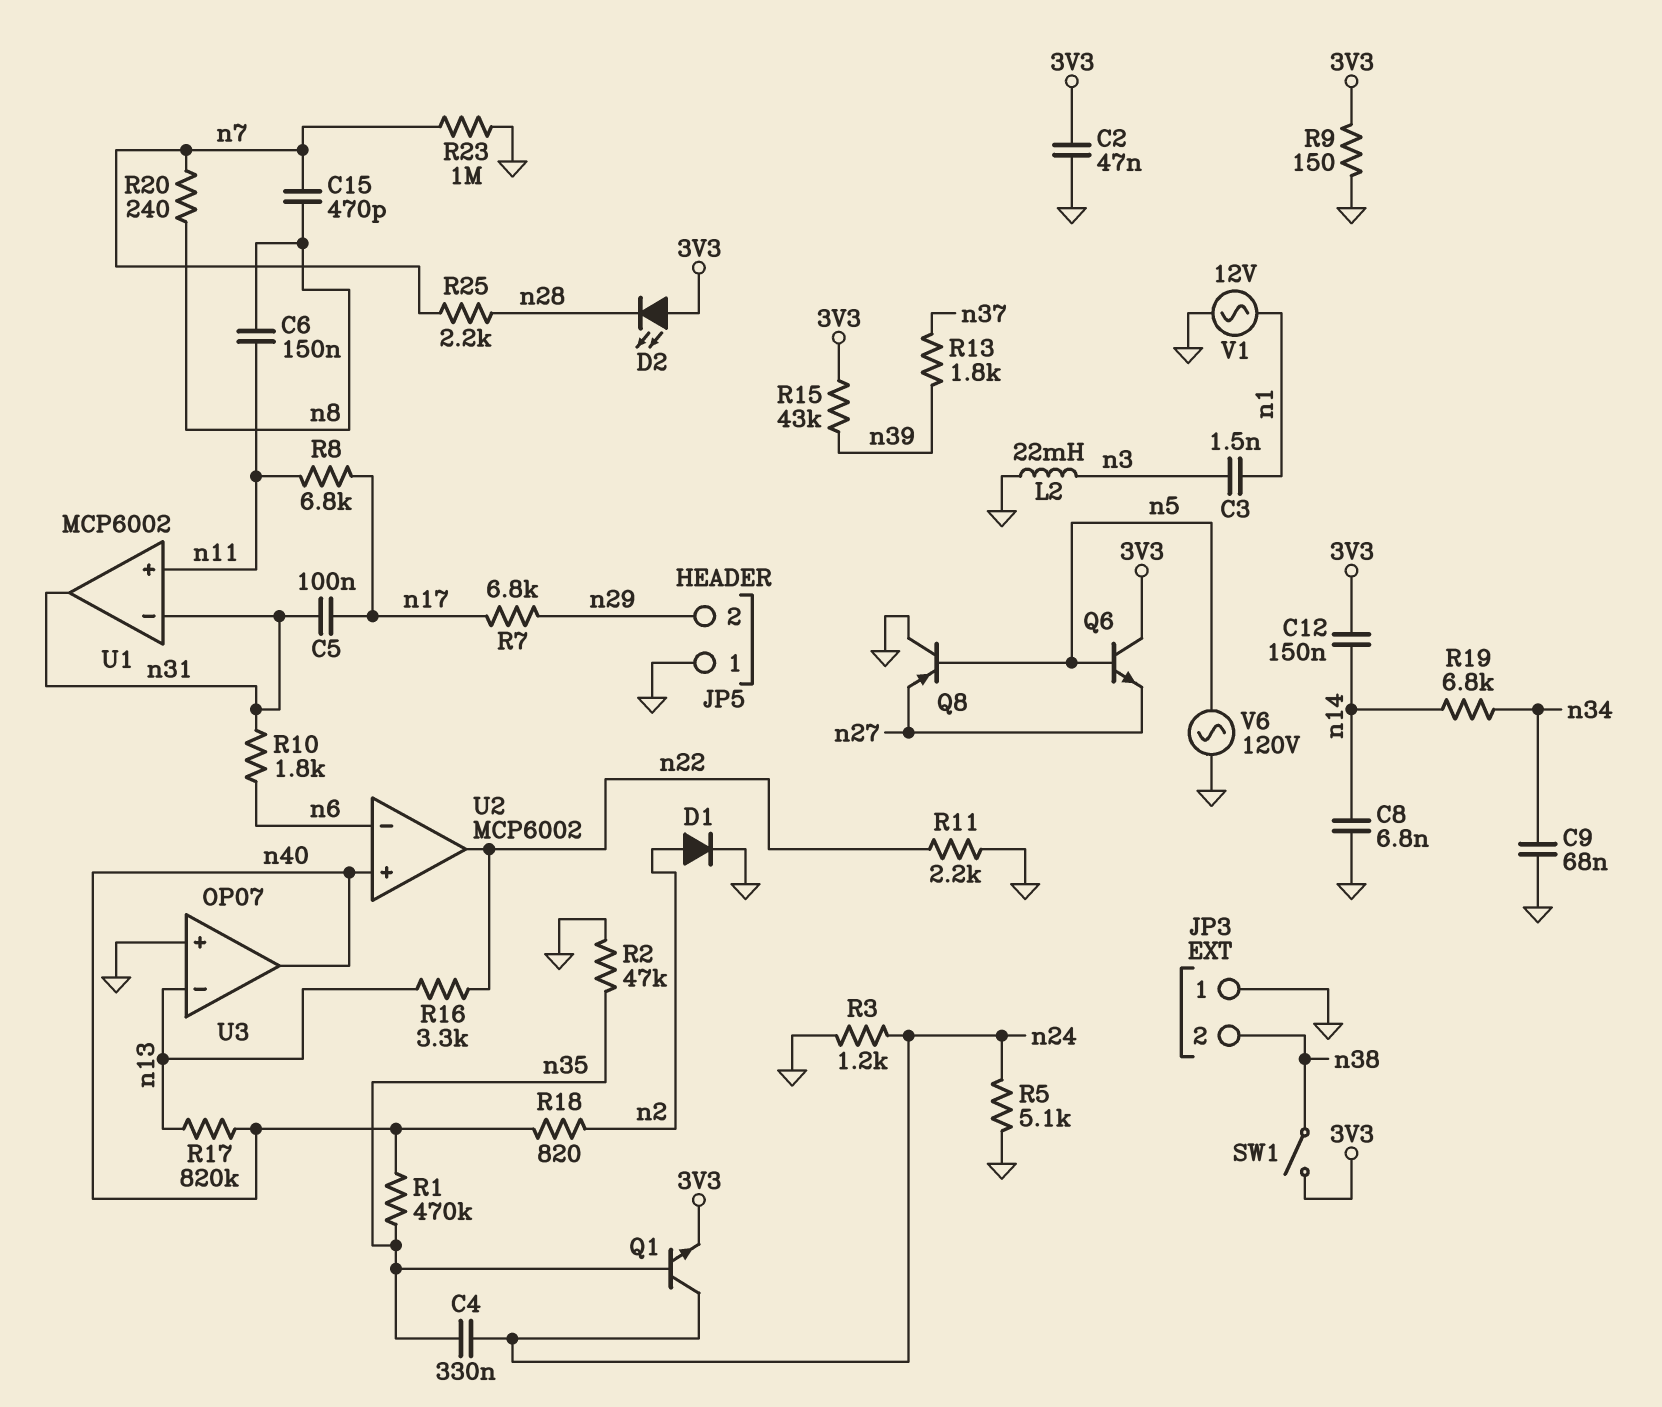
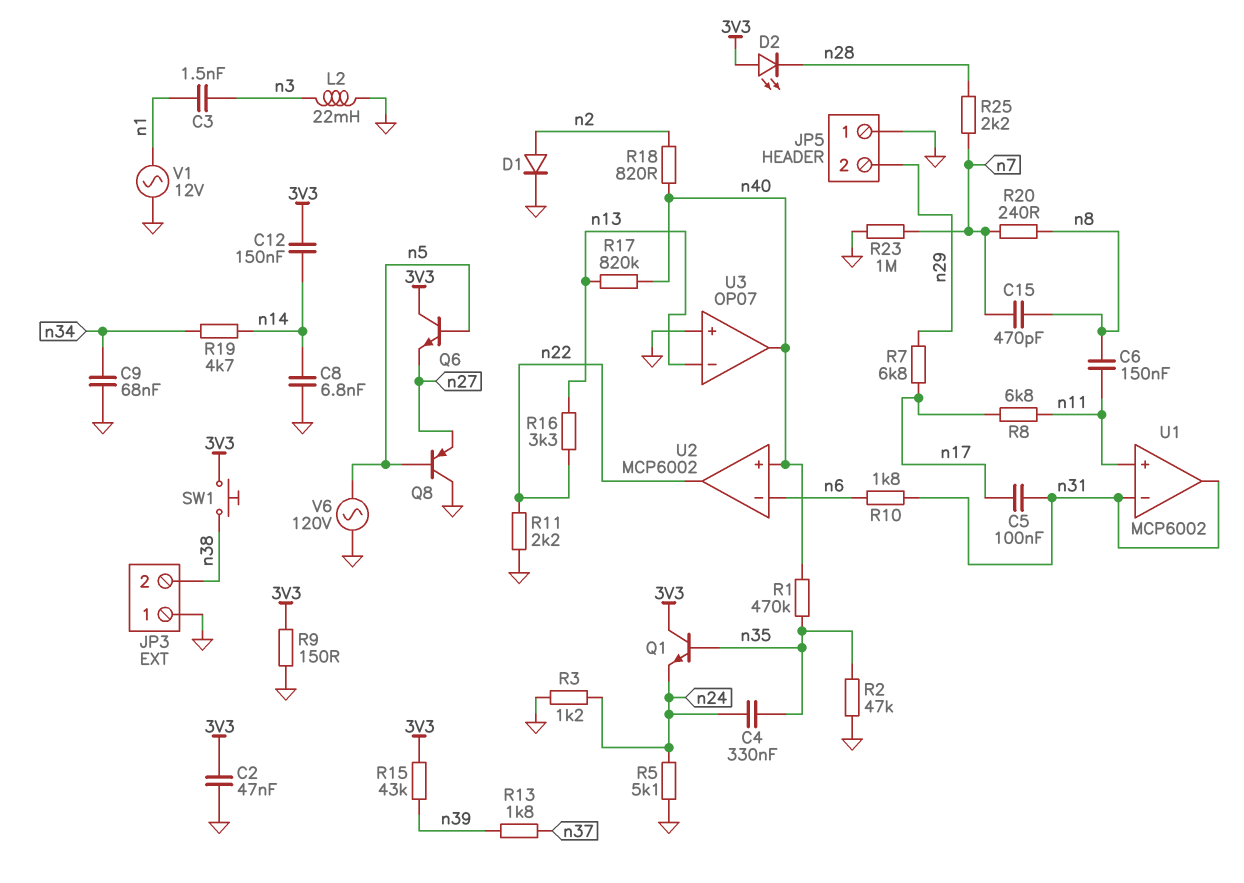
Q1: NPN (B n35, C n24, E 3V3) -> NPN (B n35, C 3V3, E n24)
R19: 6.8k (n14, n34) -> 4.7k (n14, n34)
SW1: switch (3V3, n38) -> button (3V3, n38)

